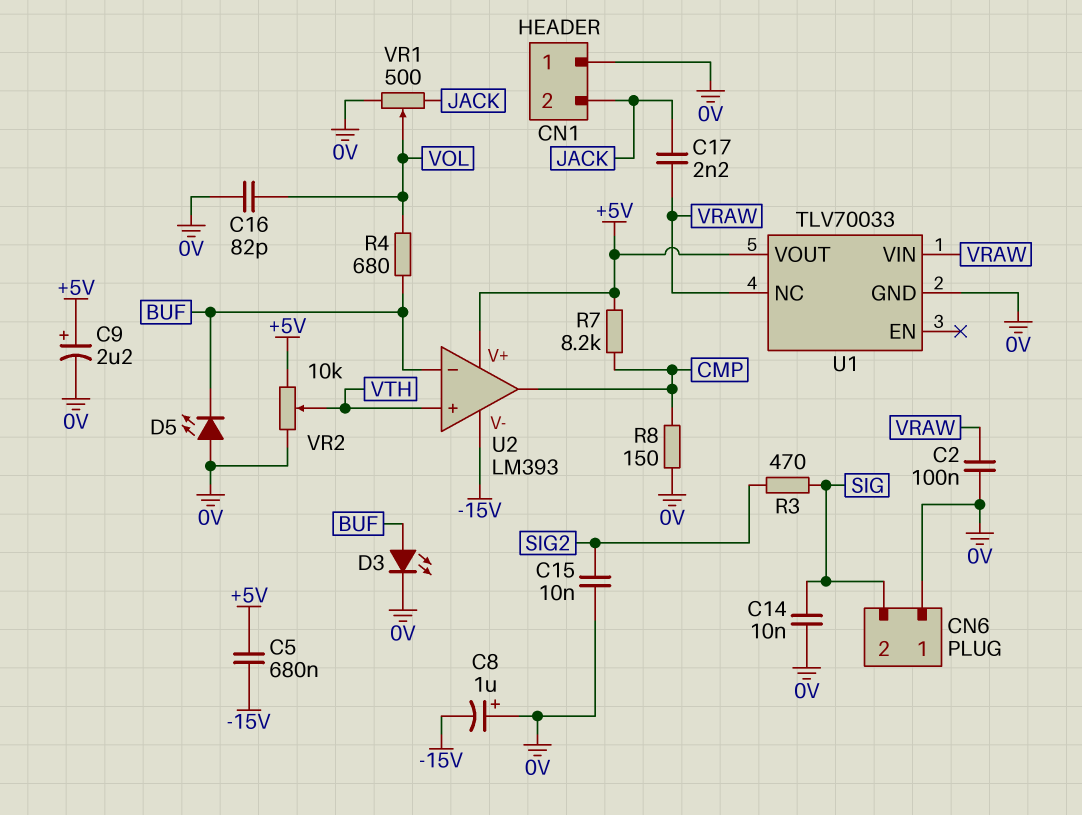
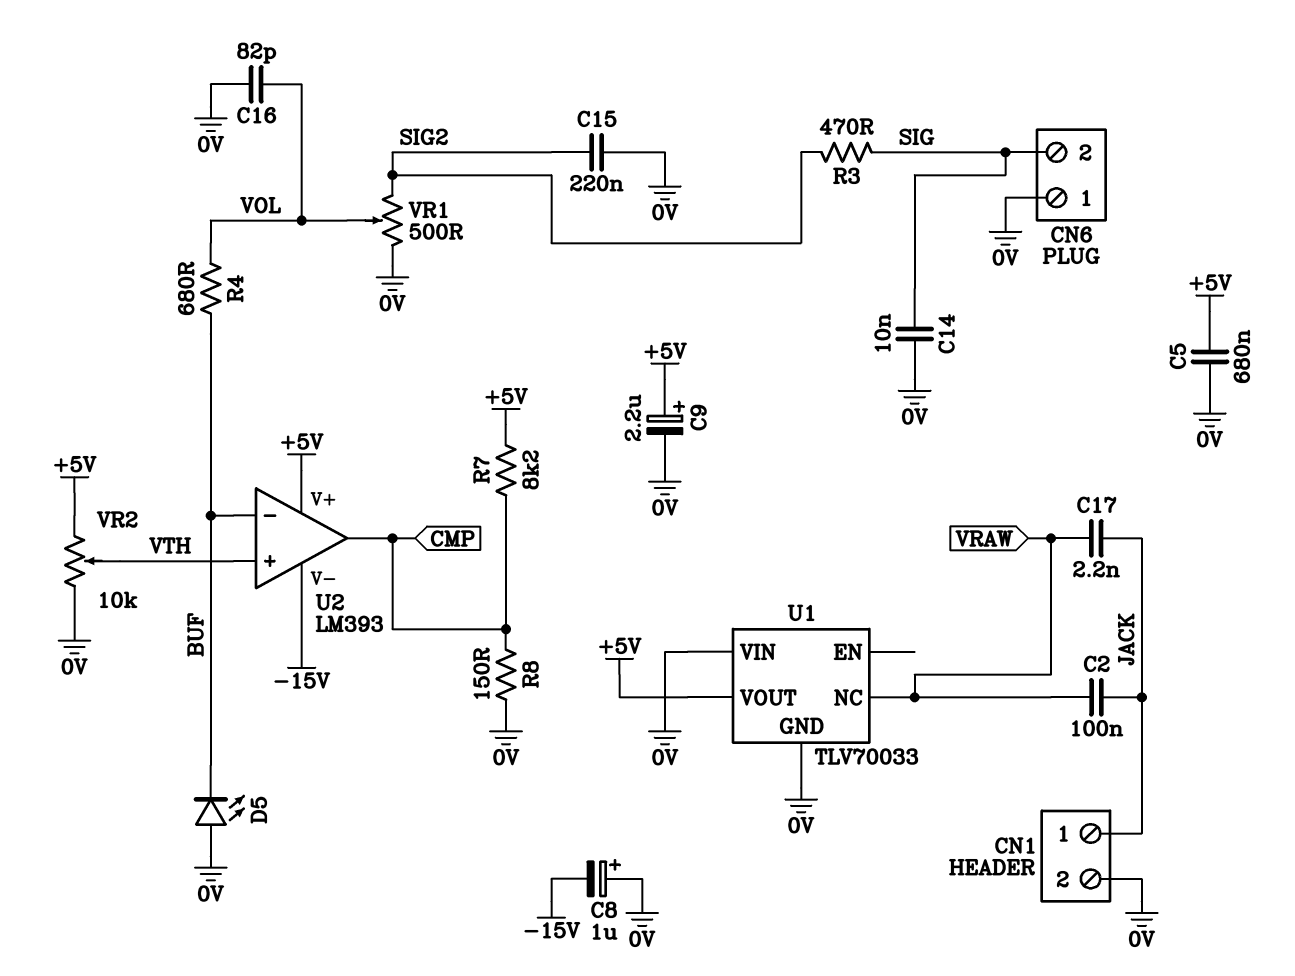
C2: 100nF (0V, VRAW) -> 100nF (JACK, VRAW)
C5: 680nF (+5V, -15V) -> 680nF (+5V, 0V)
C15: 10nF (0V, SIG2) -> 220nF (0V, SIG2)
CN1 pin 1: 0V -> JACK
CN1 pin 2: JACK -> 0V
D3: LED (A BUF, K 0V) -> none
U1 pin VIN: VRAW -> 0V
VR1: 500 (0V, JACK, wiper VOL) -> 500 (0V, SIG2, wiper VOL)

